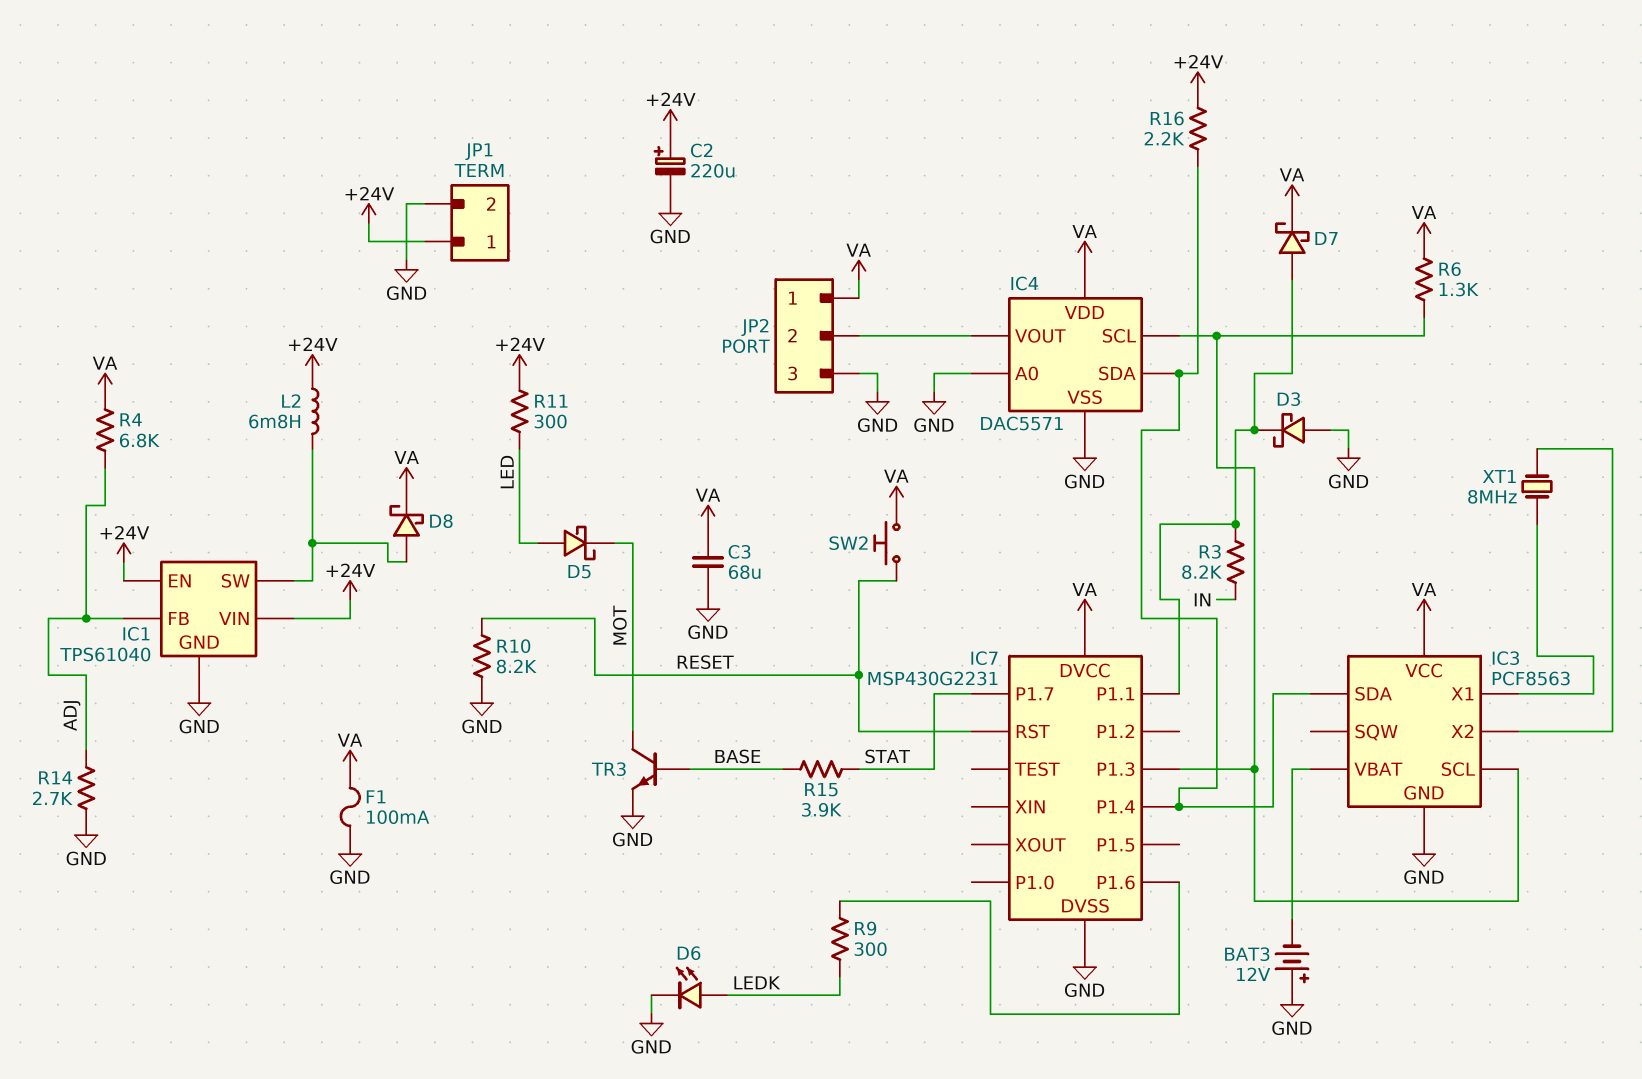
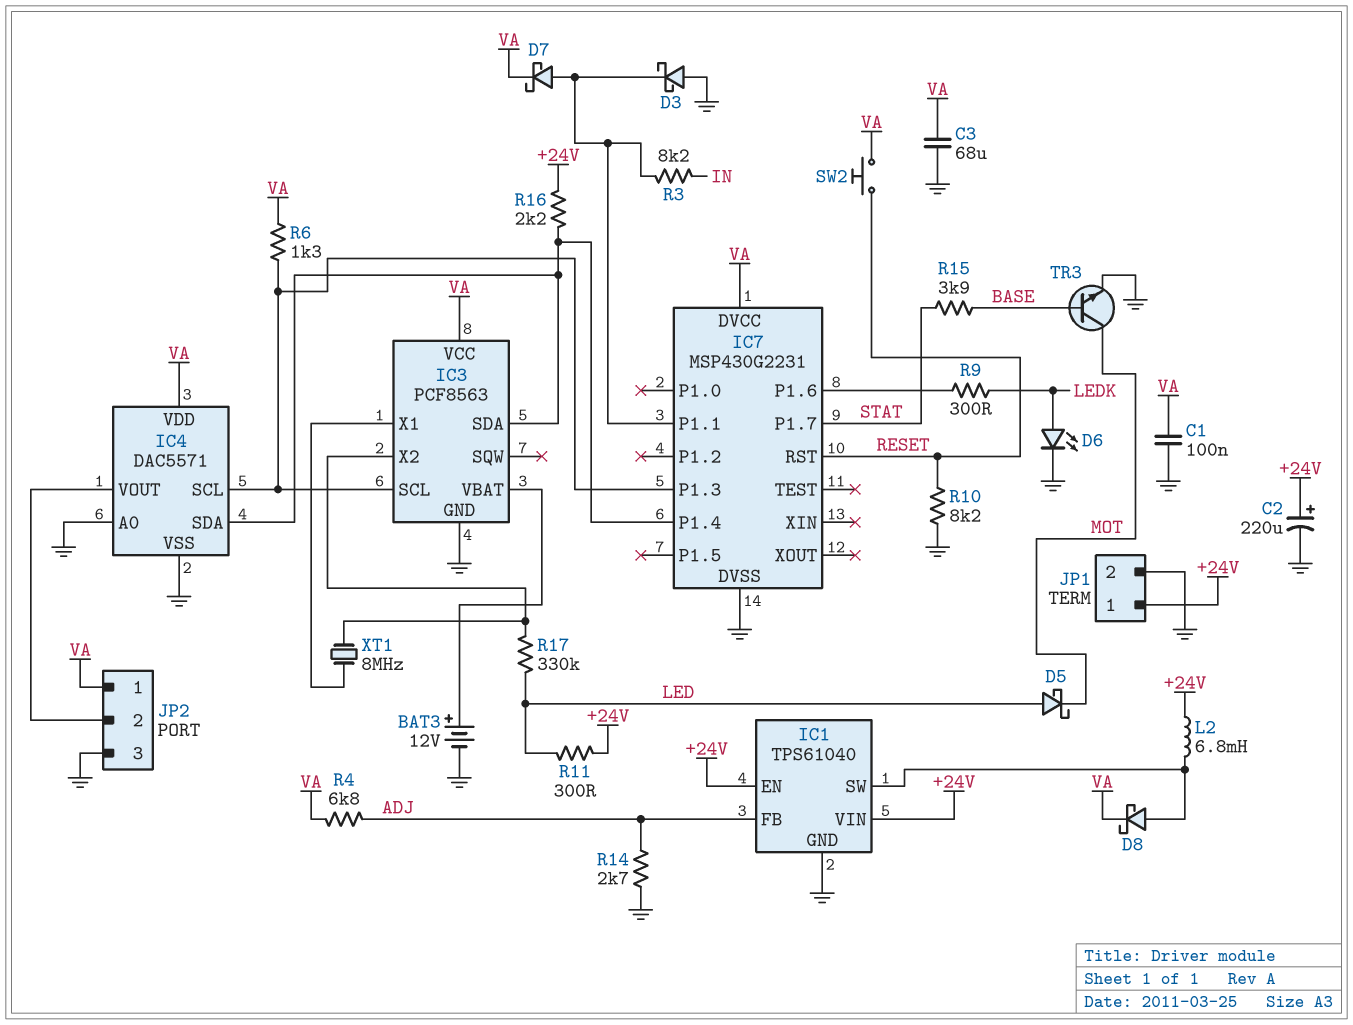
BAT3: 12V (plus GND, minus IC3/VBAT) -> 12V (plus IC3/VBAT, minus GND)
C1: none -> 100nF (GND, VA)
F1: 100mA (GND, VA) -> none
R17: none -> 330k (IC3/X2, LED)

